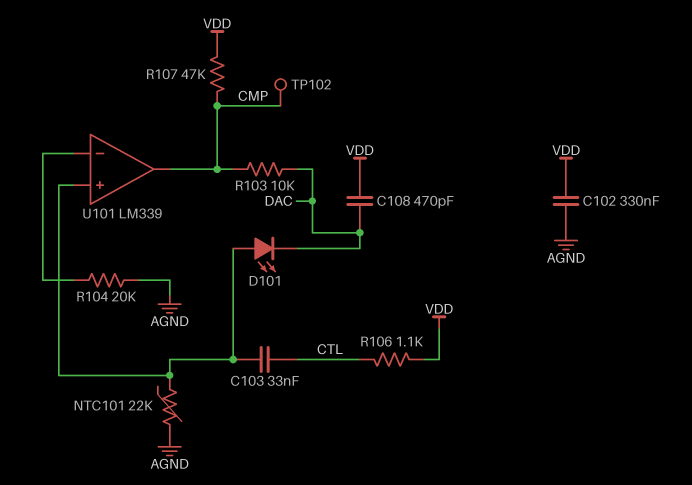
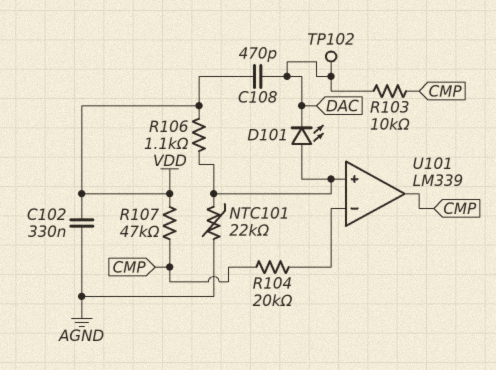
C103: 33nF (CTL, U101/in+) -> none
R104: 20k (AGND, U101/in-) -> 20k (CMP, U101/in-)
R106: 1.1k (CTL, VDD) -> 1.1k (U101/in+, VDD)
TP102: test point (CMP) -> test point (DAC)

